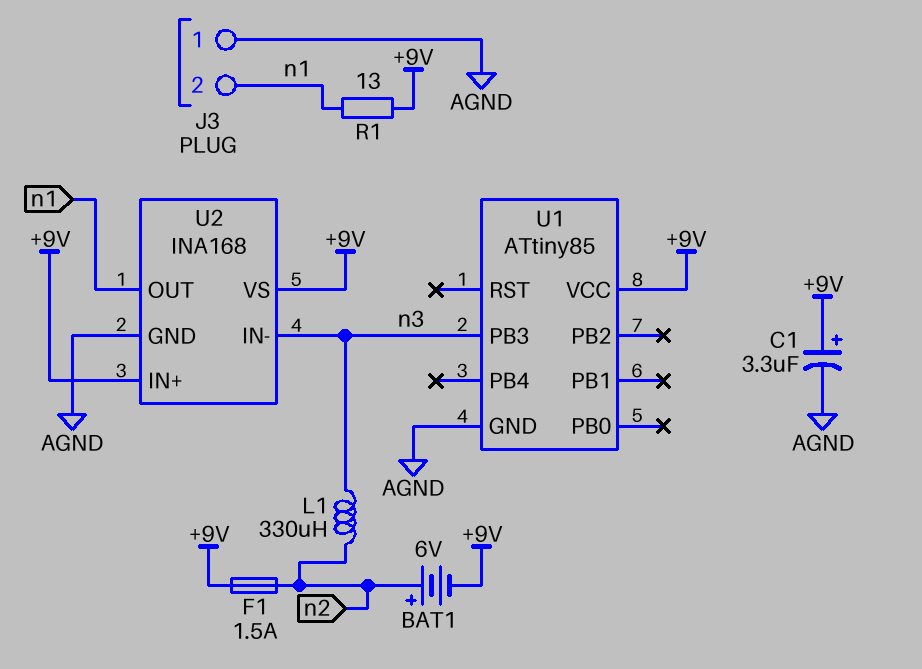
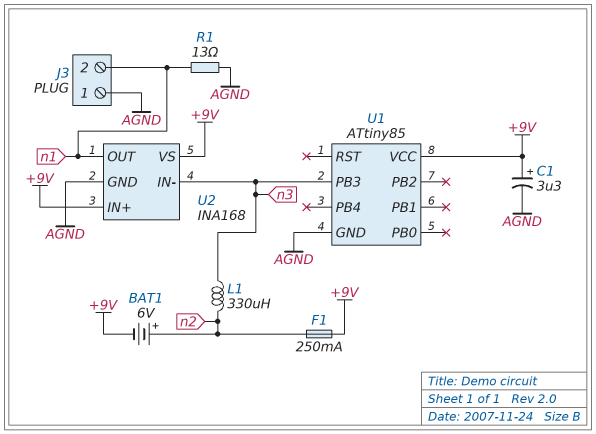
F1: 1.5A (+9V, n2) -> 250mA (+9V, n2)
R1: 13 (+9V, n1) -> 13 (AGND, n1)

